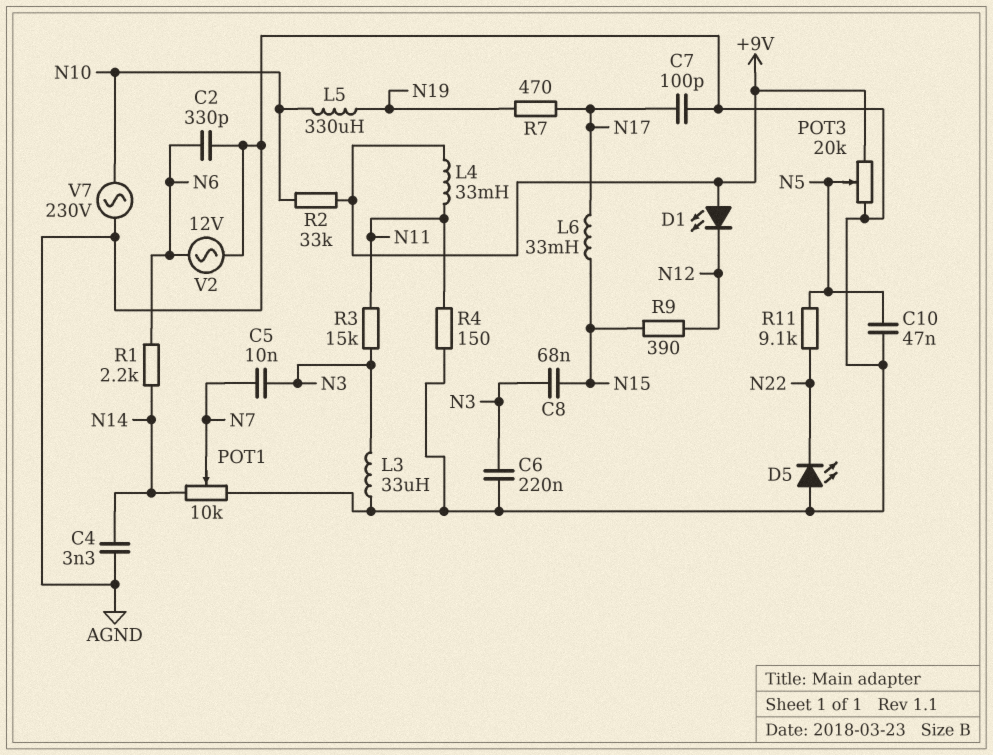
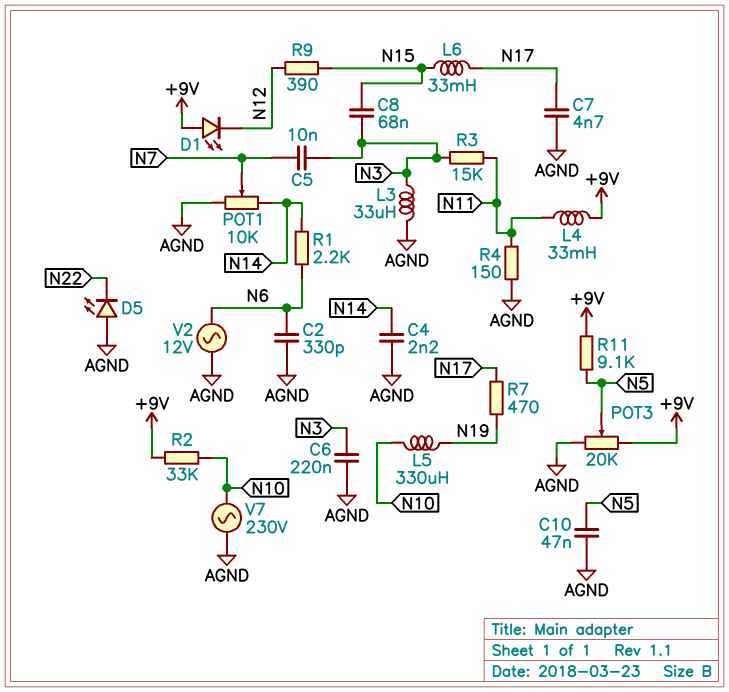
C4: 3.3nF (AGND, N14) -> 2.2nF (AGND, N14)
C7: 100pF (AGND, N17) -> 4.7nF (AGND, N17)
R11: 9.1k (N5, N22) -> 9.1k (+9V, N5)

